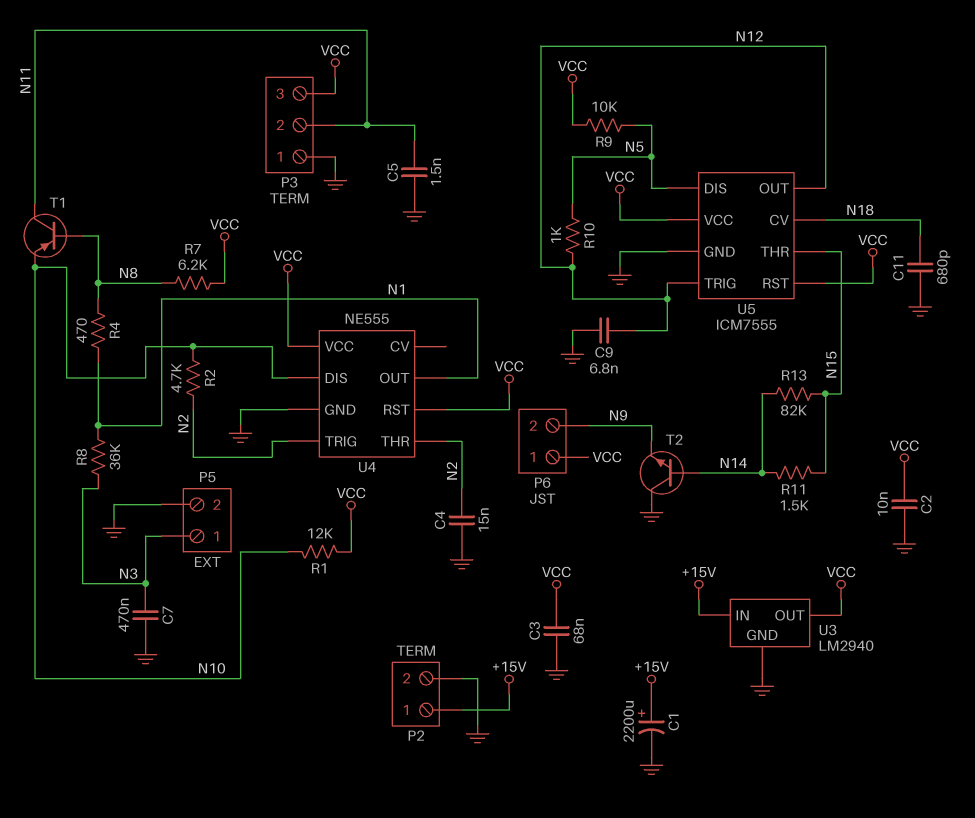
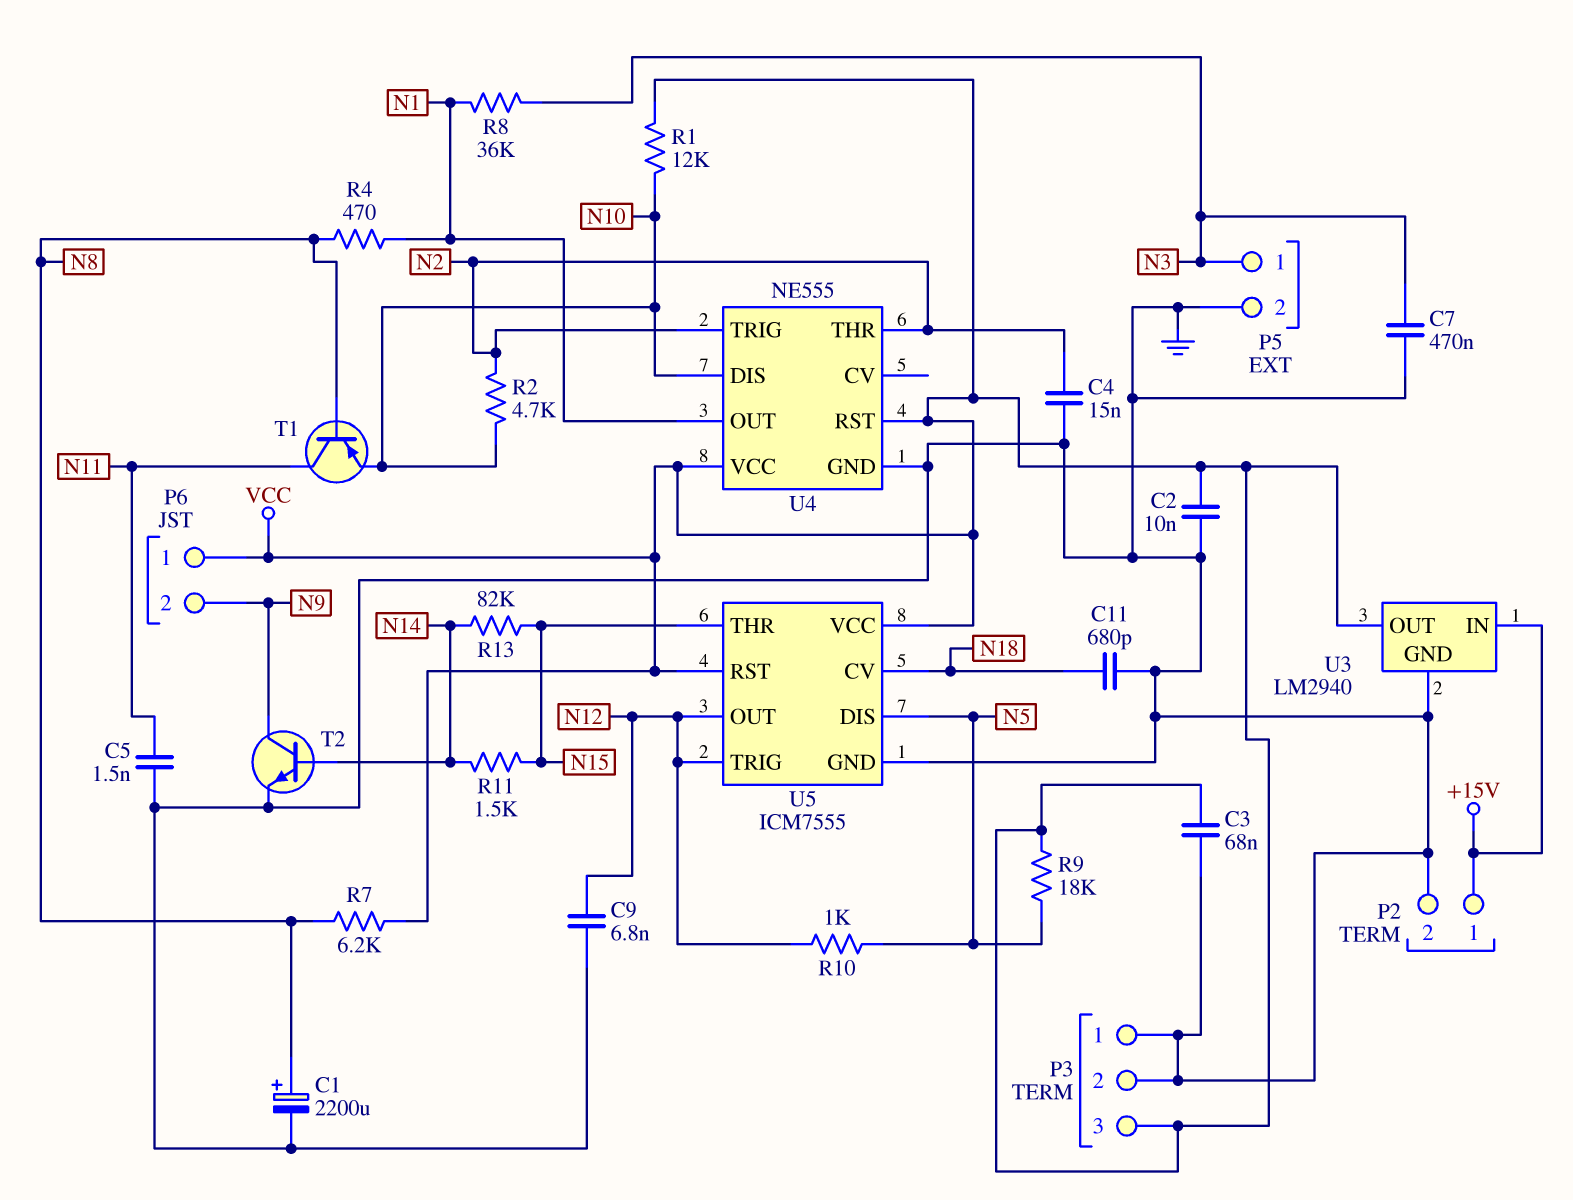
C1: 2200uF (plus +15V, minus GND) -> 2200uF (plus N8, minus GND)
P3 pin 2: N11 -> GND
R9: 10k (N5, VCC) -> 18k (N5, VCC)
T2: NPN (B N14, C GND, E N9) -> NPN (B N14, C N9, E GND)

